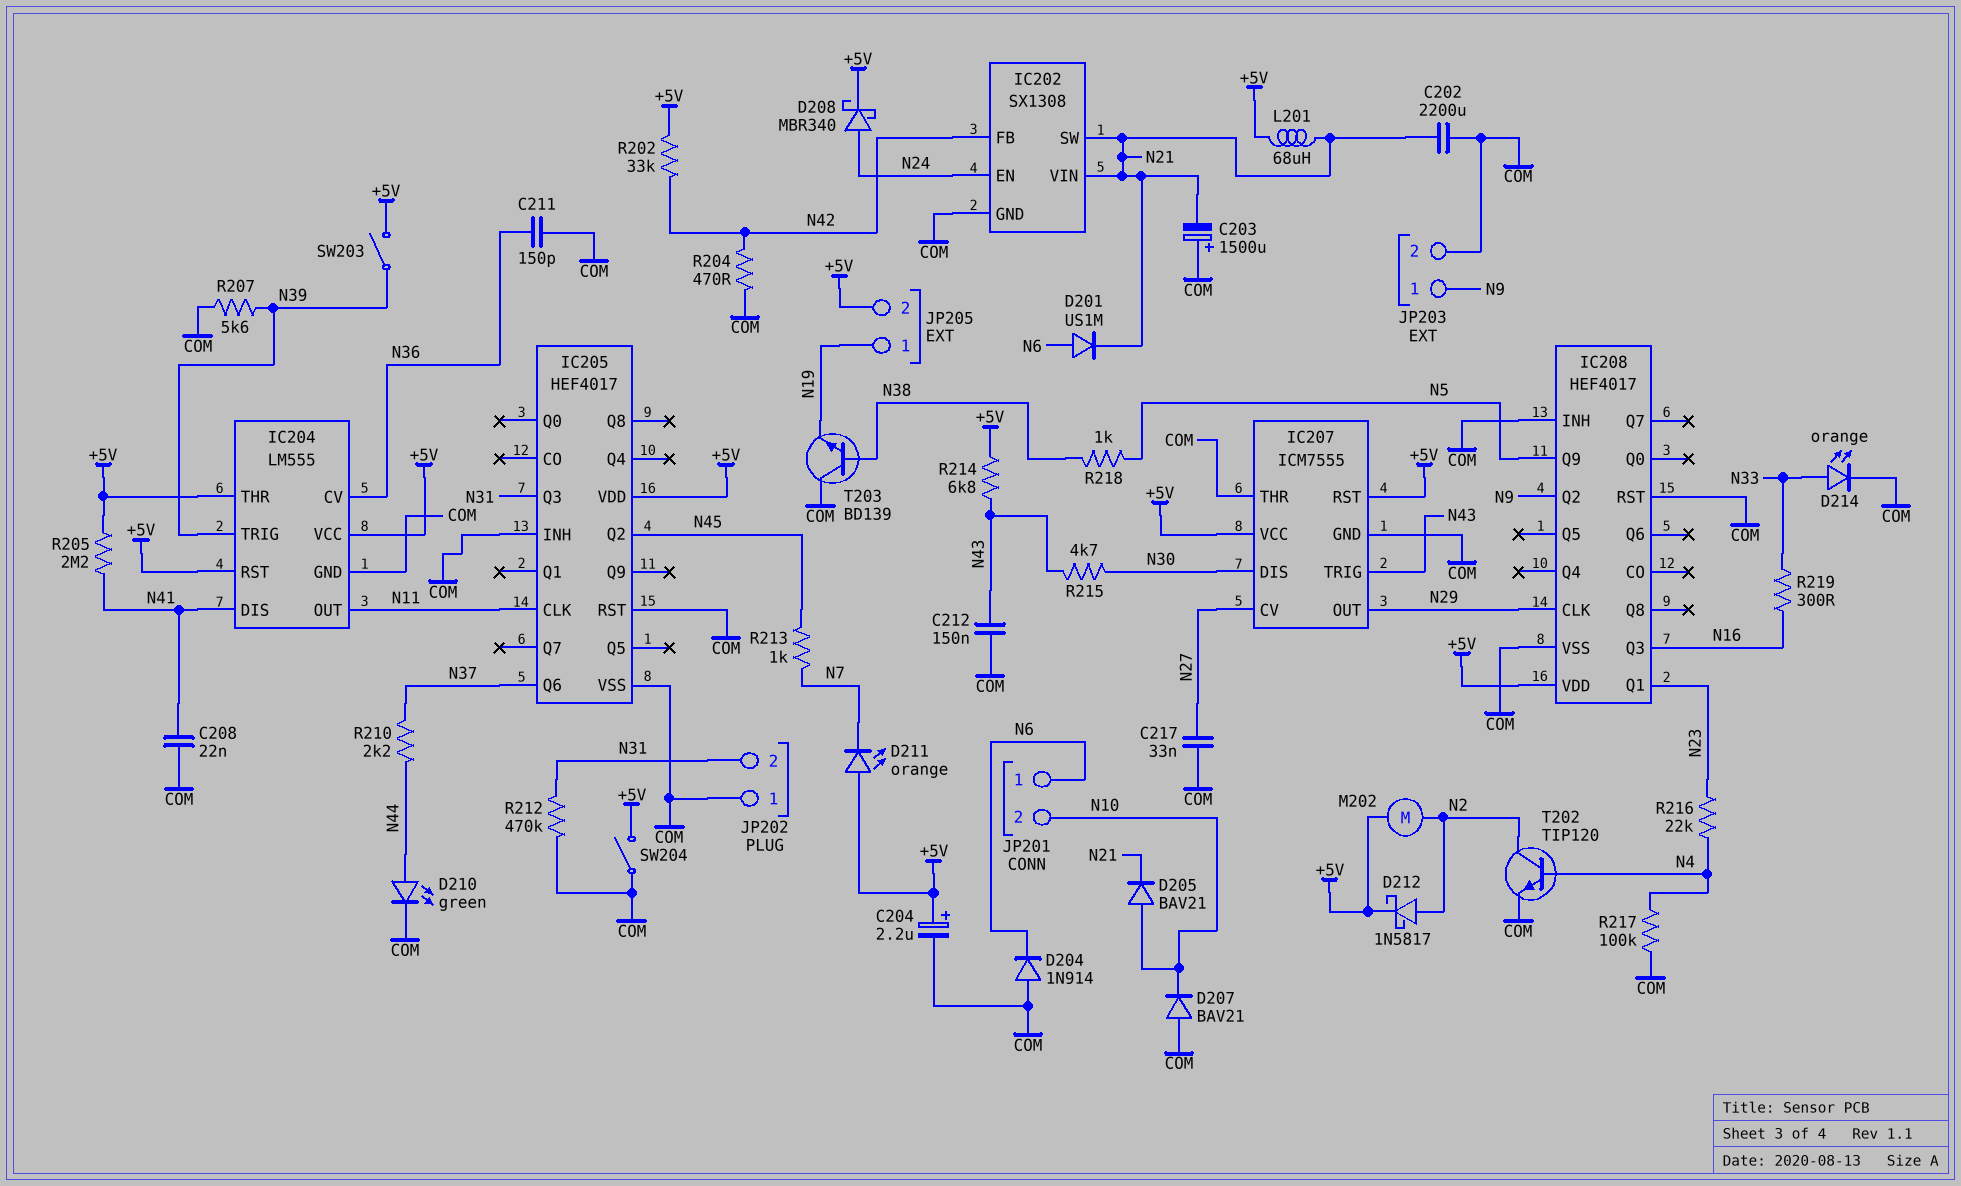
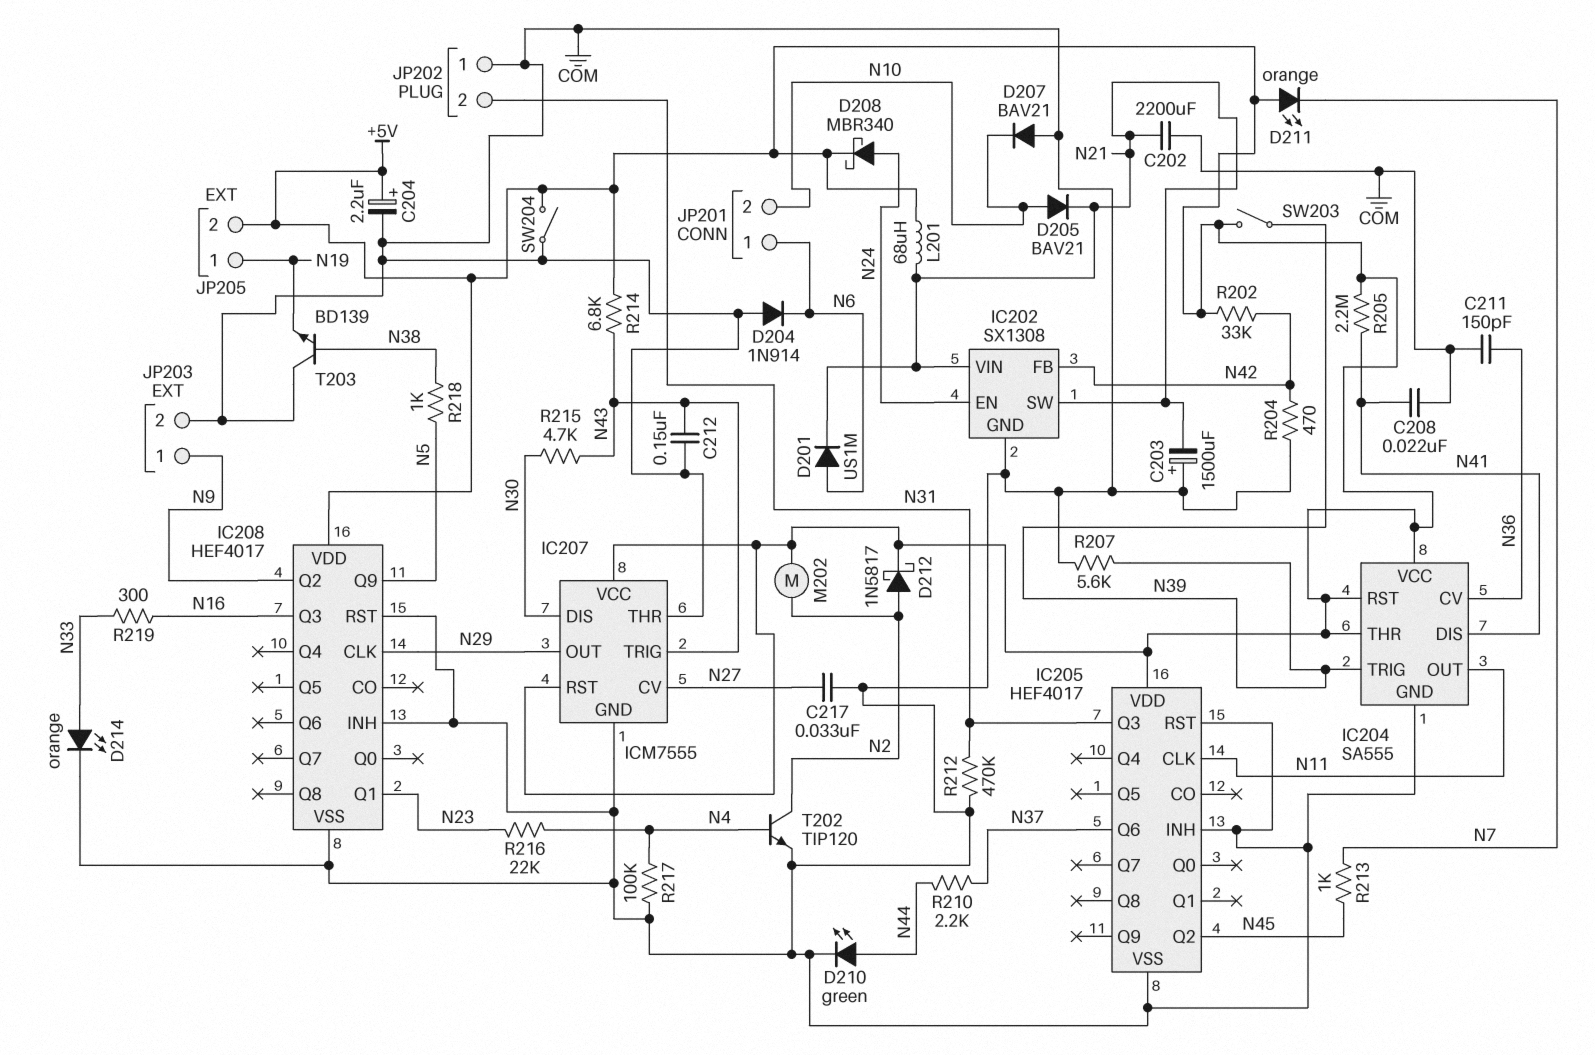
IC204: LM555 -> SA555

